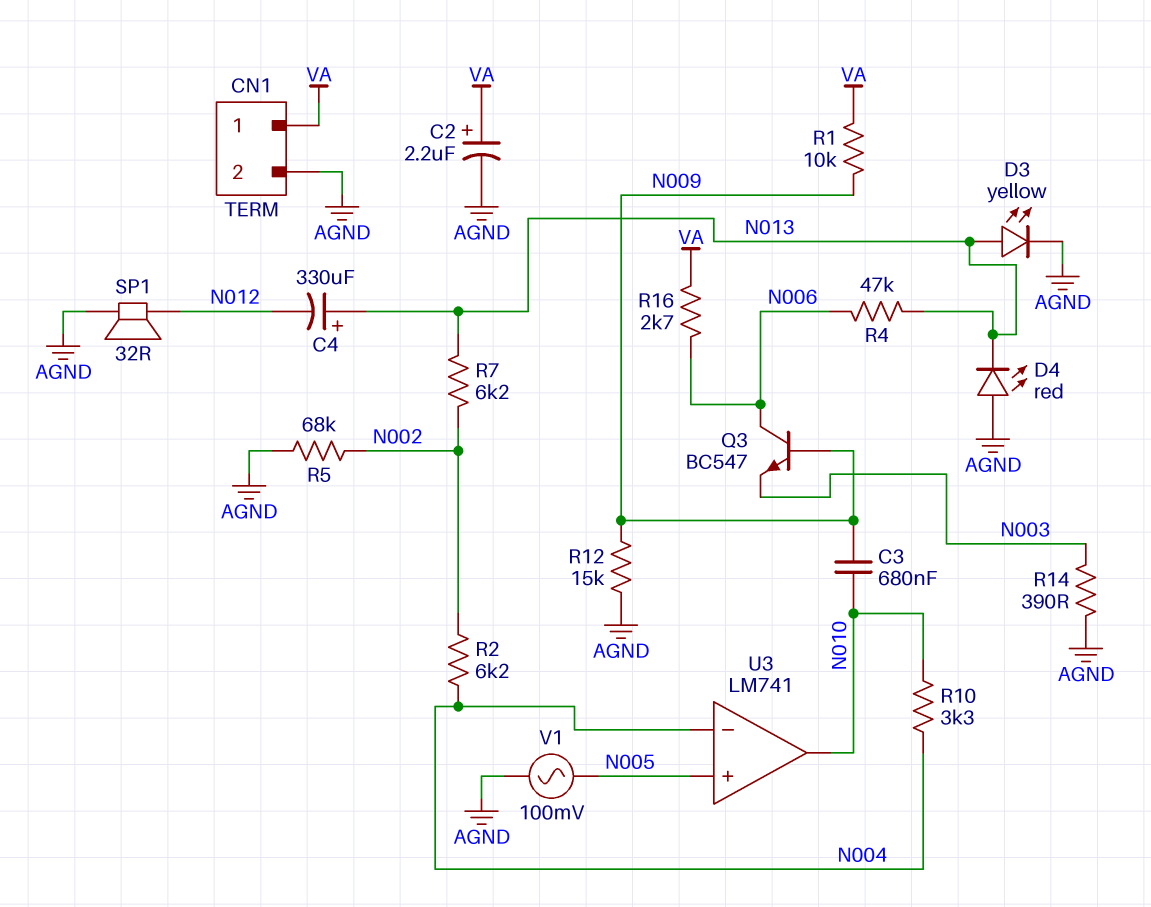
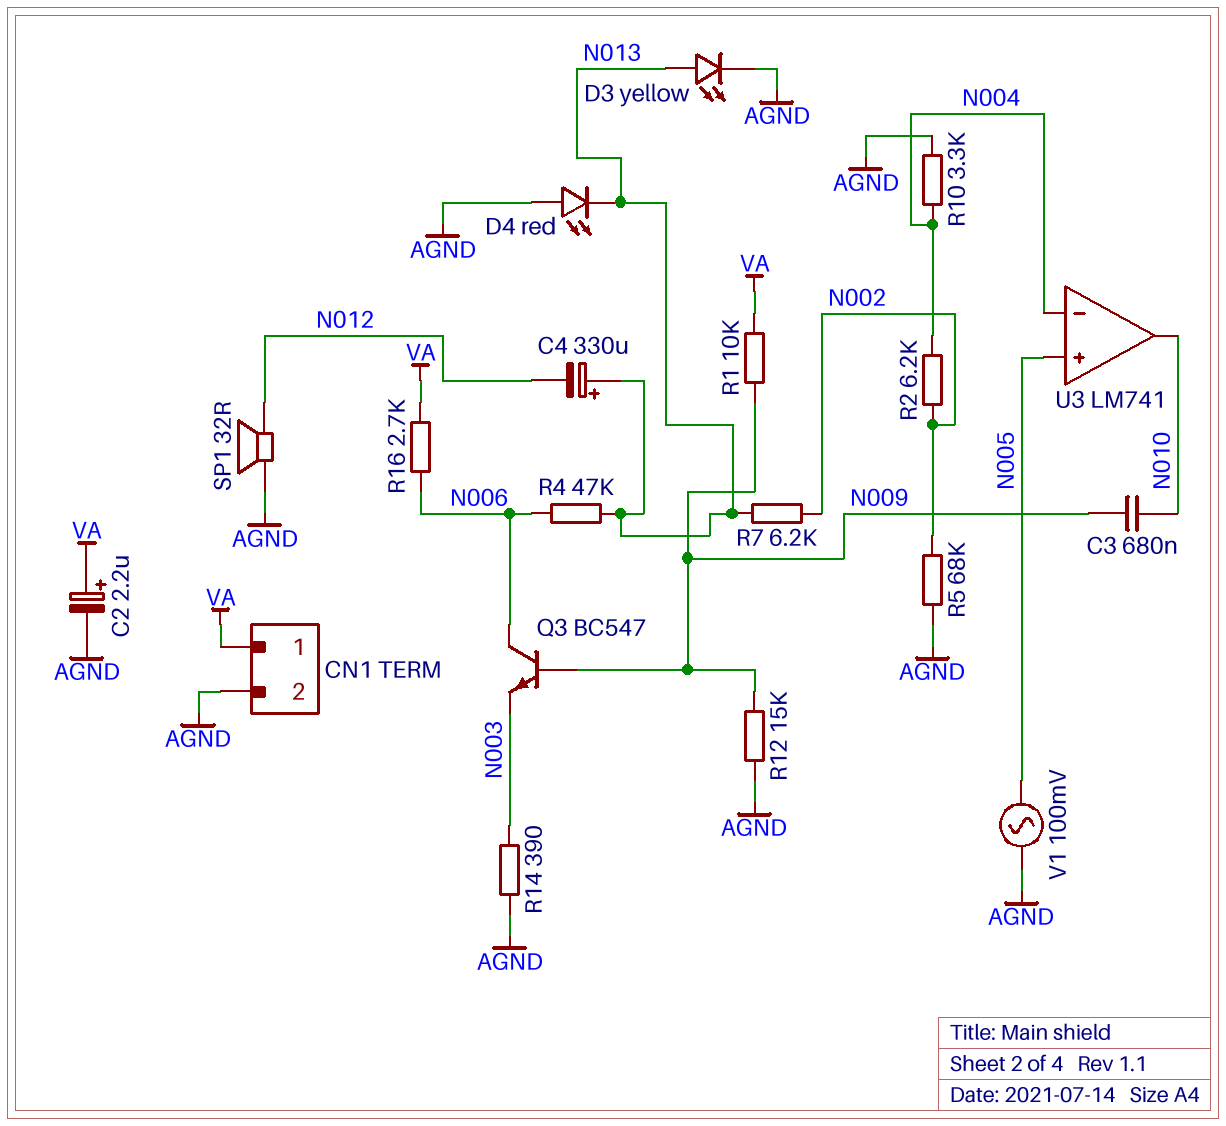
R10: 3.3k (N004, N010) -> 3.3k (AGND, N004)

